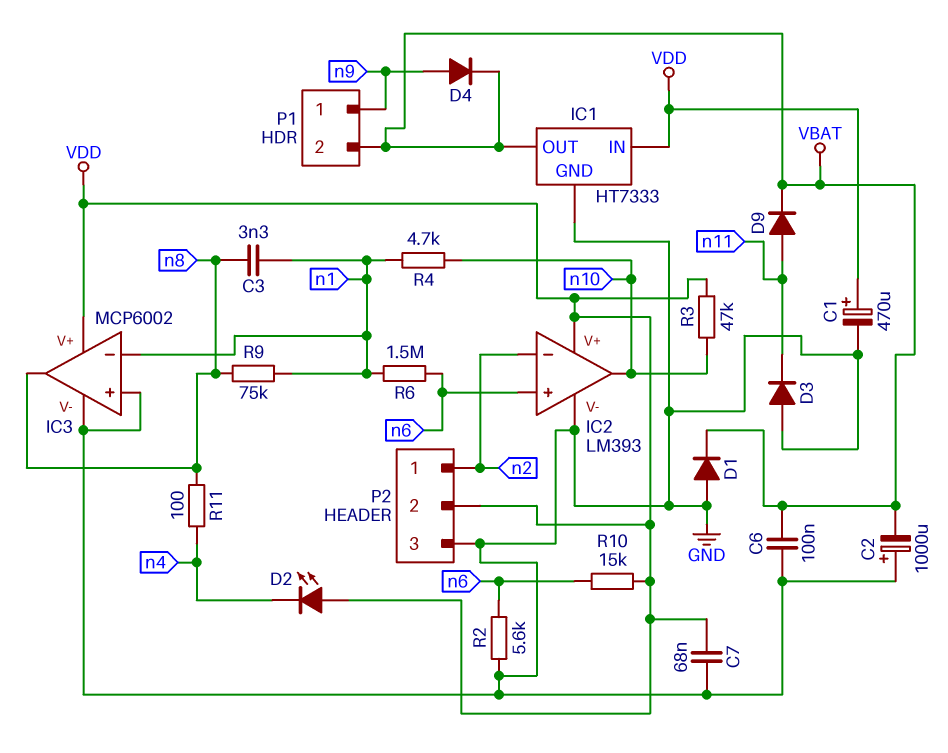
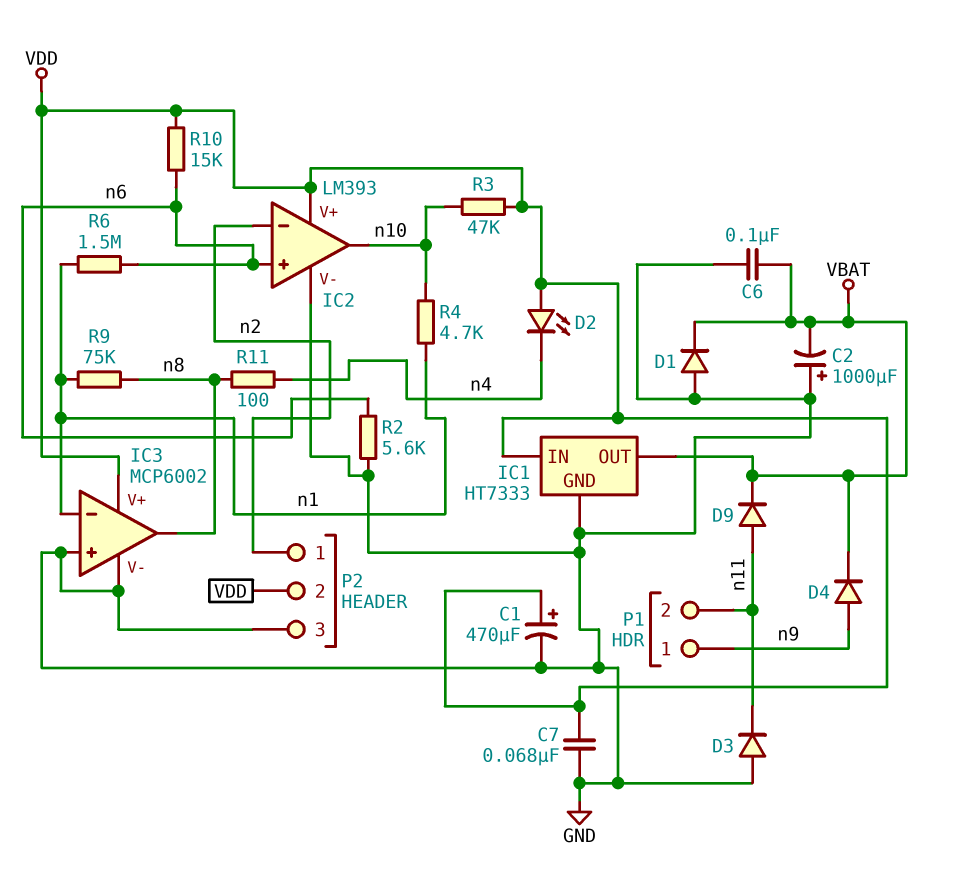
C3: 3.3nF (n1, n8) -> none
P1 pin 2: VBAT -> n11

